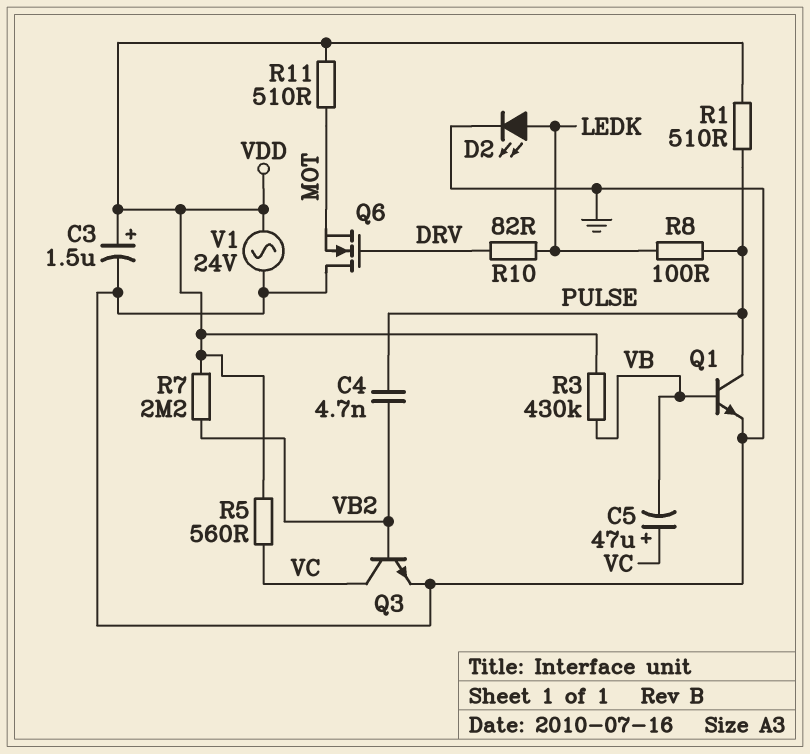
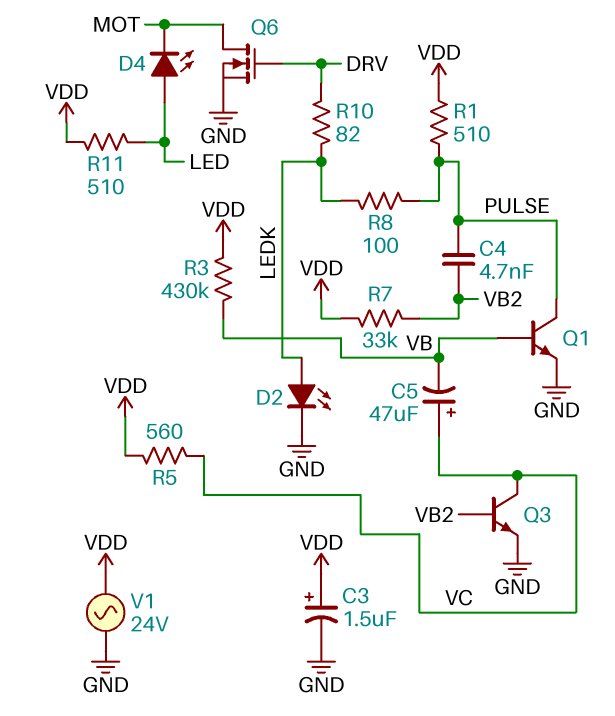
D4: none -> LED (A LED, K MOT)
Q6: NMOS (G DRV, D GND, S MOT) -> NMOS (G DRV, D MOT, S GND)
R7: 2.2M (VB2, VDD) -> 33k (VB2, VDD)
R11: 510 (MOT, VDD) -> 510 (LED, VDD)

